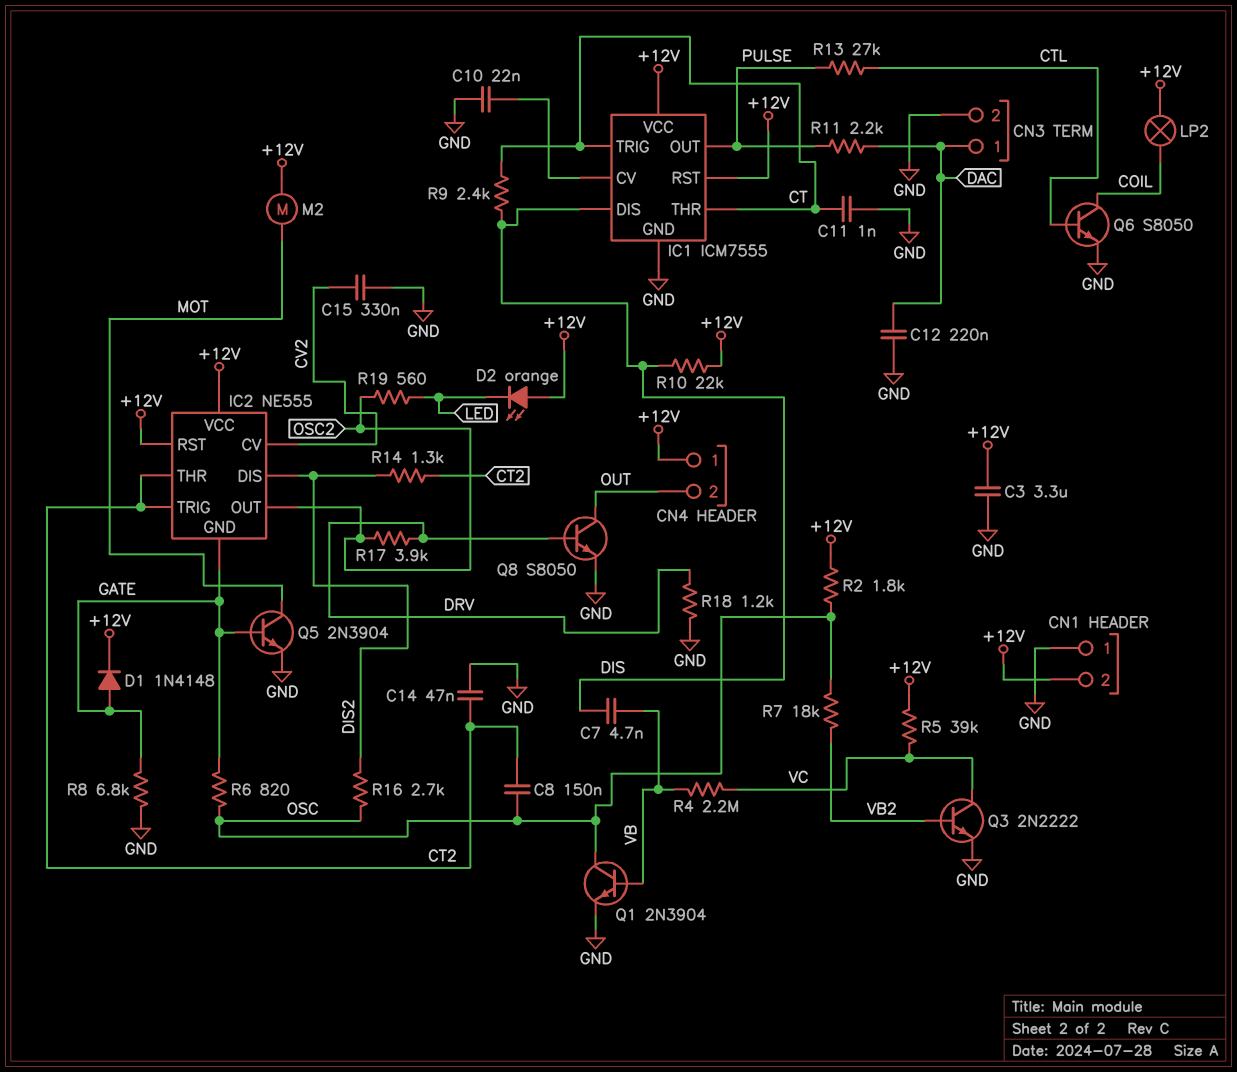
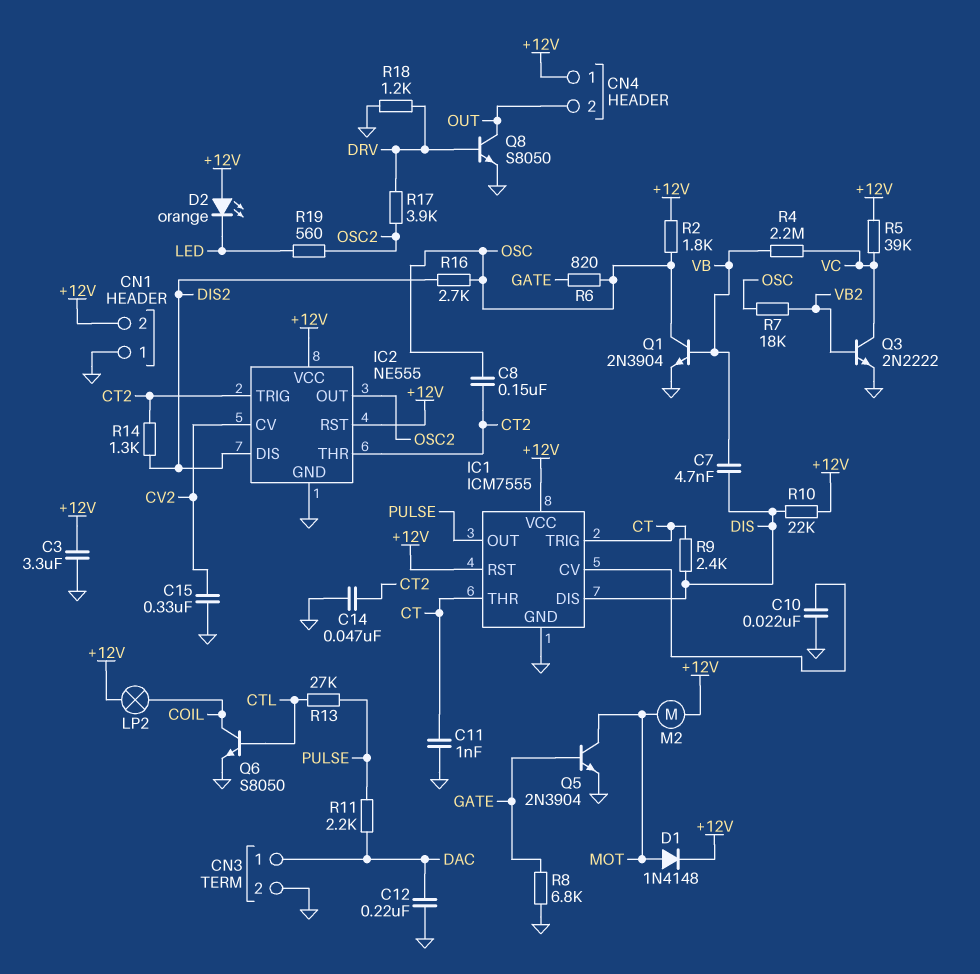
D1: diode 1N4148 (A GATE, K +12V) -> diode 1N4148 (A MOT, K +12V)
IC2 pin GND: GATE -> GND

